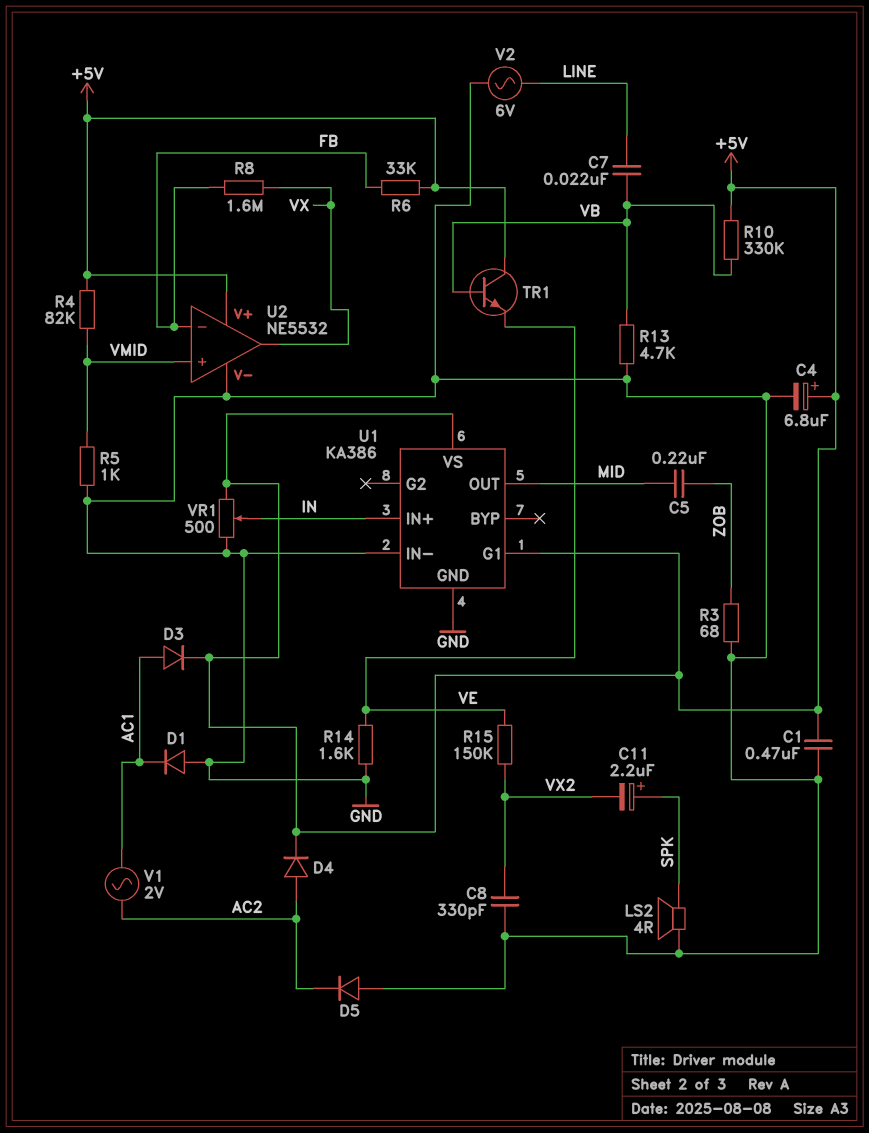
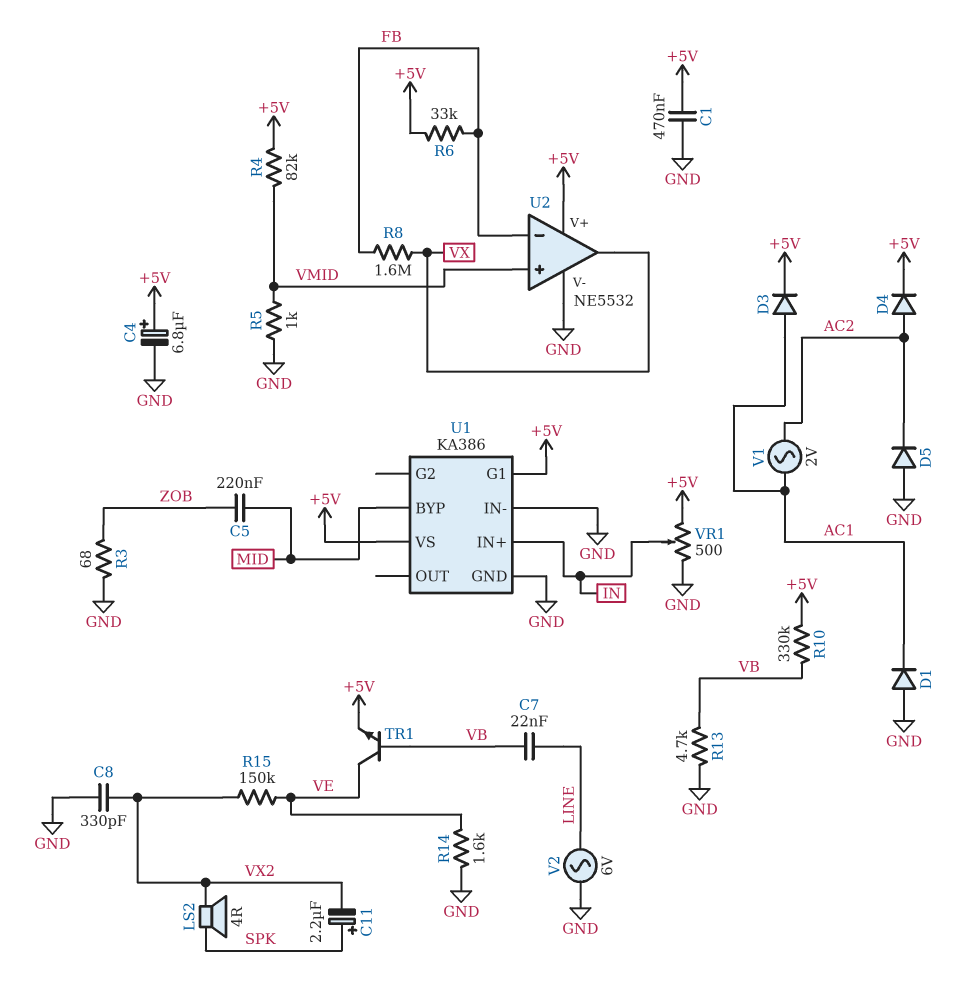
LS2: speaker 4R (GND, SPK) -> speaker 4R (SPK, VX2)
TR1: NPN (B VB, C +5V, E VE) -> NPN (B VB, C VE, E +5V)
U1 pin BYP: none -> MID
U1 pin OUT: MID -> none

